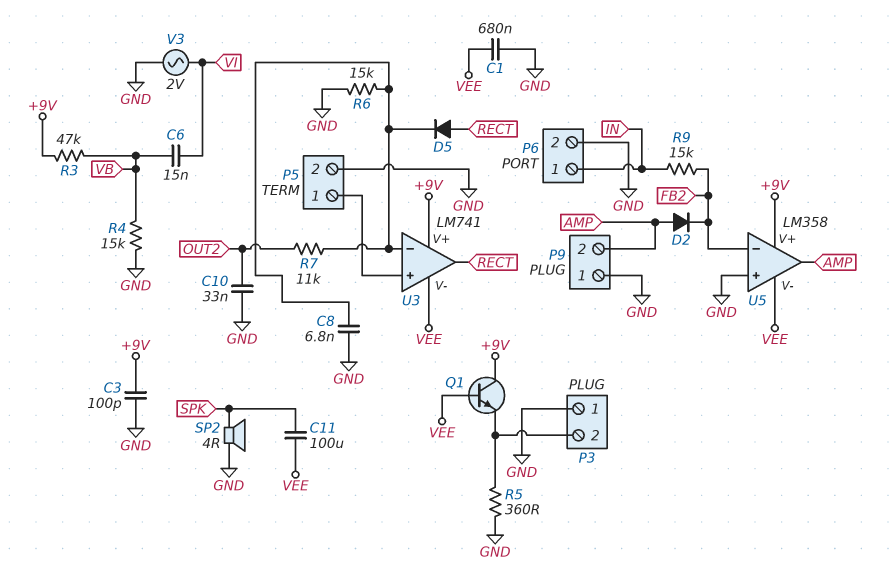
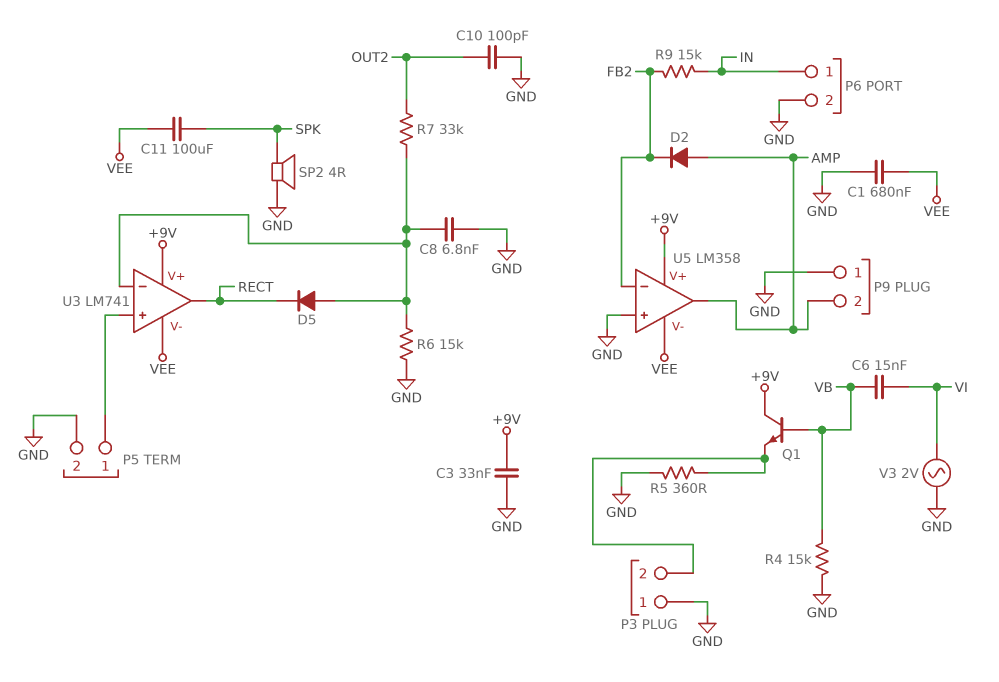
C3: 100pF (+9V, GND) -> 33nF (+9V, GND)
C10: 33nF (GND, OUT2) -> 100pF (GND, OUT2)
D5: diode (A RECT, K U3/in-) -> diode (A U3/in-, K RECT)
Q1: NPN (B VEE, C +9V, E P3/2) -> NPN (B VB, C +9V, E P3/2)
R3: 47k (+9V, VB) -> none
R7: 11k (OUT2, U3/in-) -> 33k (OUT2, U3/in-)

